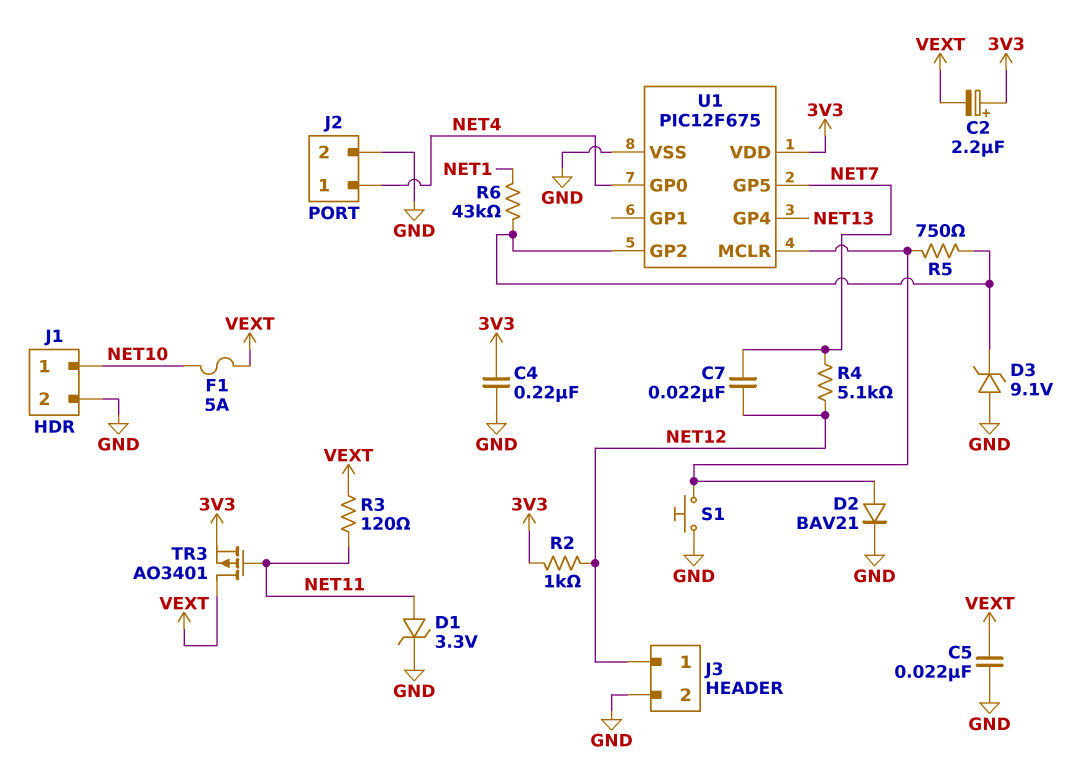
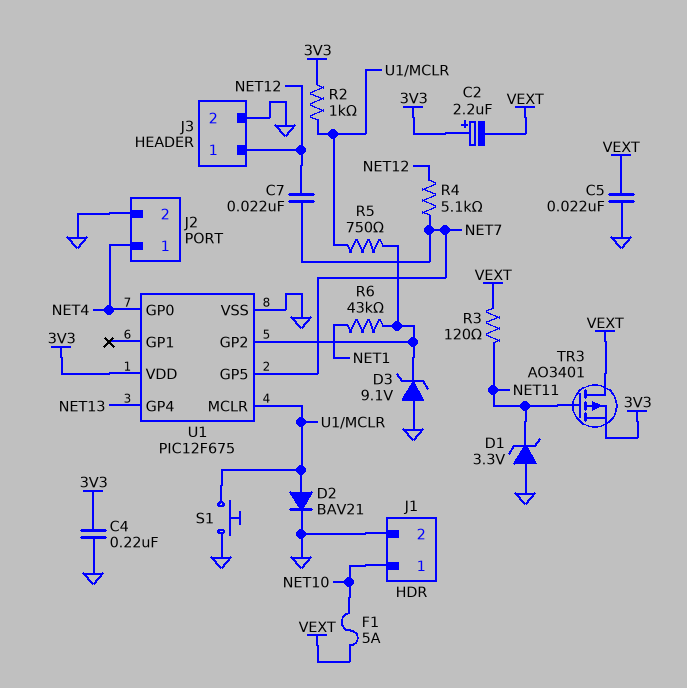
D1: zener 3.3V (A NET11, K GND) -> zener 3.3V (A GND, K NET11)
R2: 1k (3V3, NET12) -> 1k (3V3, U1/MCLR)

